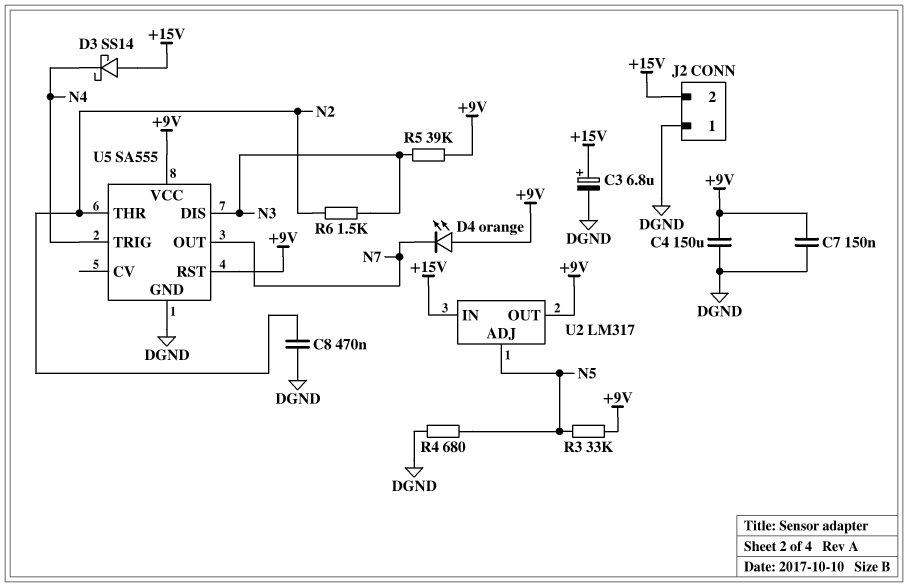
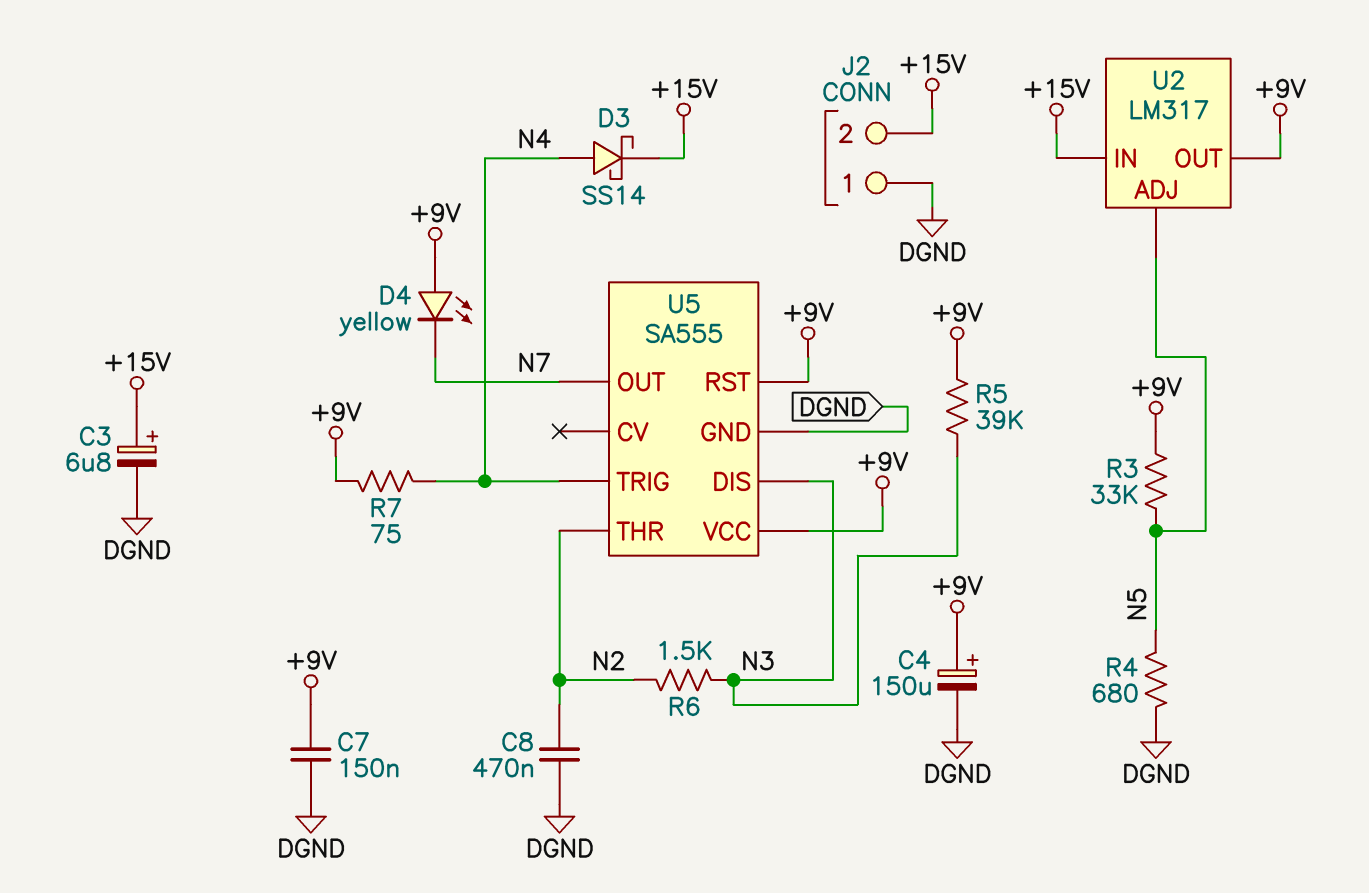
C4: 150uF (+9V, DGND) -> 150uF (plus +9V, minus DGND)
D3: schottky SS14 (A +15V, K N4) -> schottky SS14 (A N4, K +15V)
D4: LED orange (A +9V, K N7) -> LED yellow (A +9V, K N7)
R7: none -> 75 (+9V, N4)

